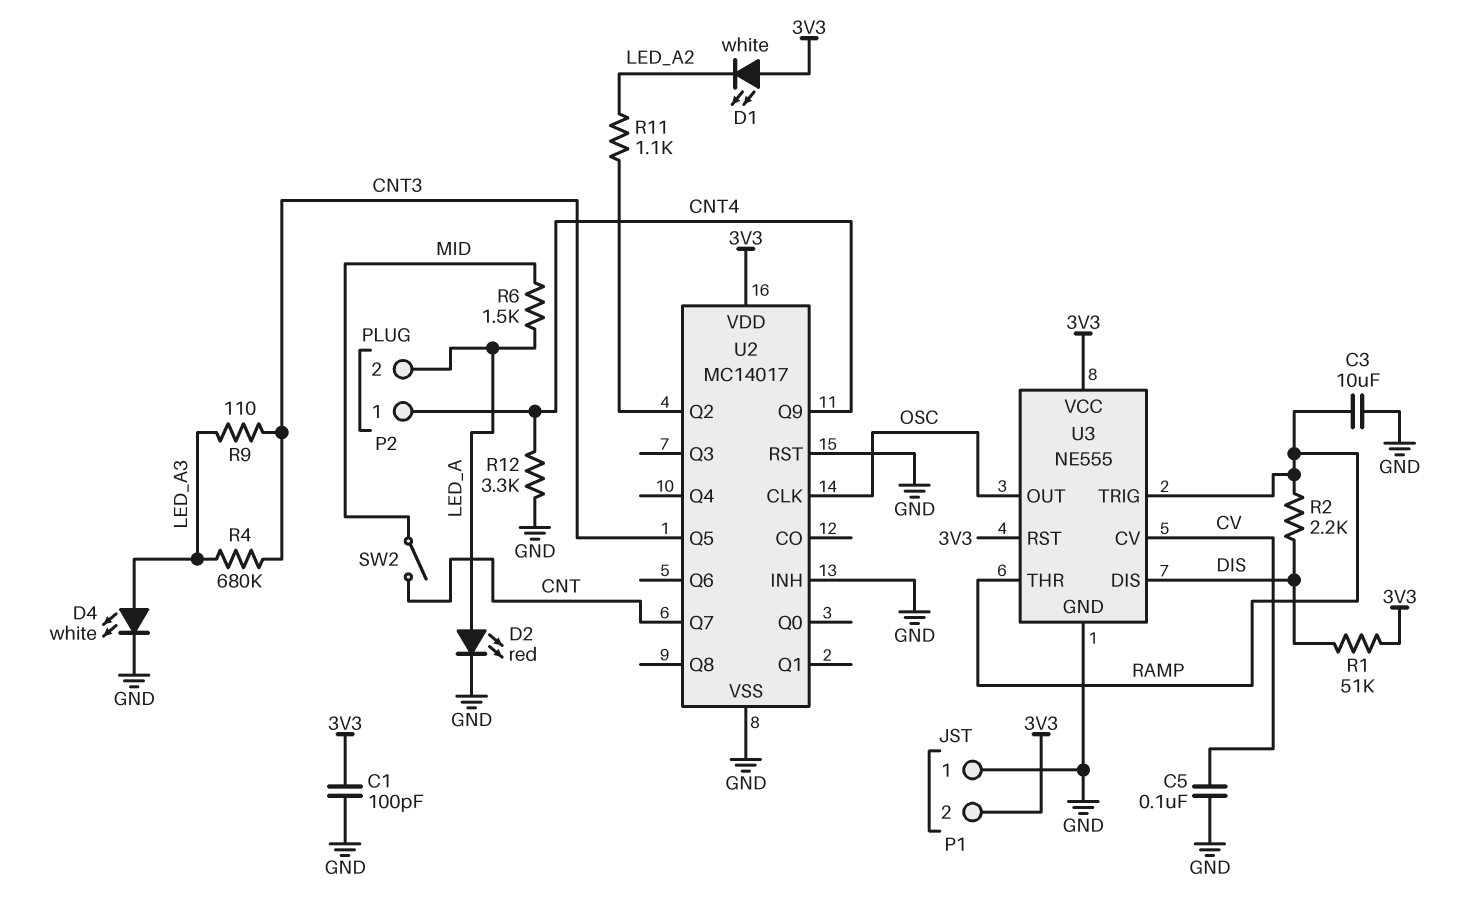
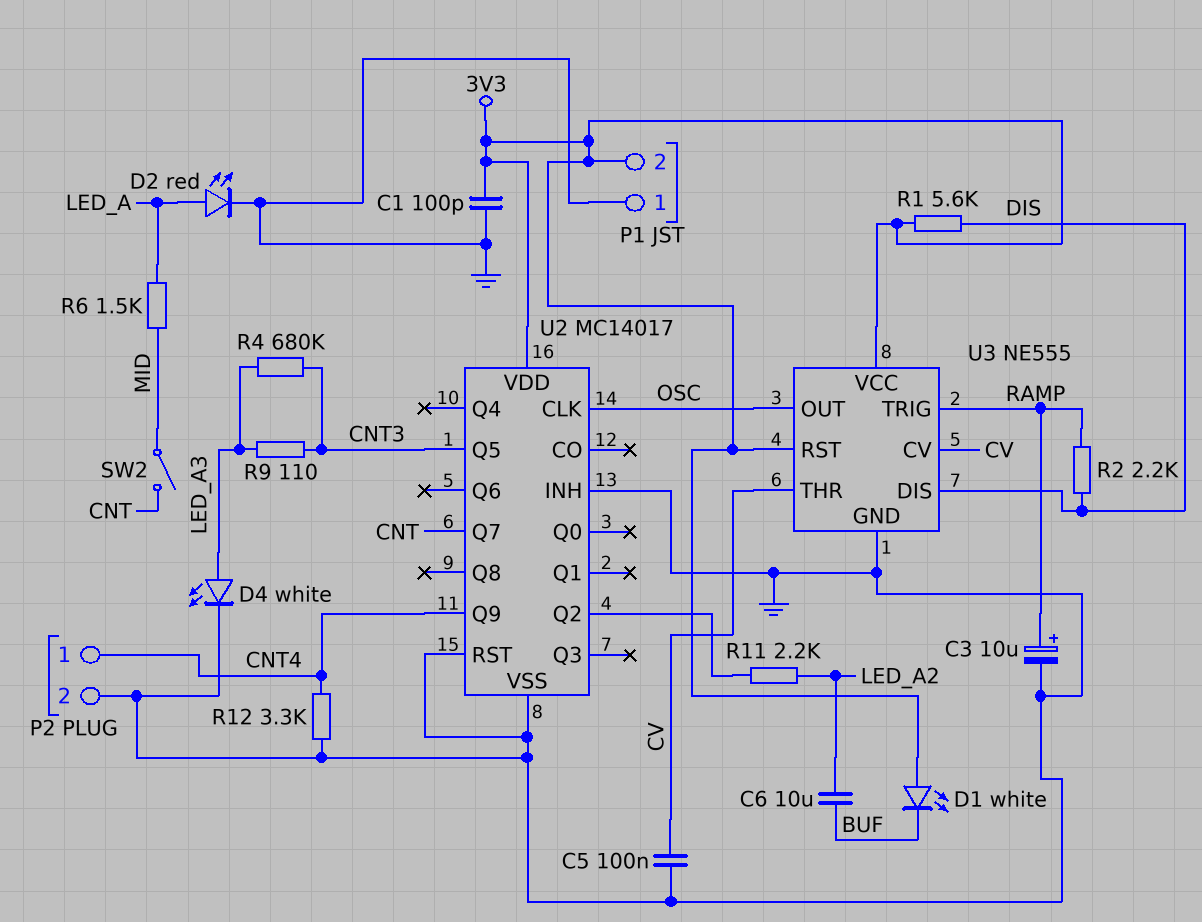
C3: 10uF (GND, RAMP) -> 10uF (plus RAMP, minus GND)
C6: none -> 10uF (BUF, LED_A2)
D1: LED white (A 3V3, K LED_A2) -> LED white (A 3V3, K BUF)
P2 pin 2: LED_A -> GND
R1: 51k (3V3, DIS) -> 5.6k (3V3, DIS)
R11: 1.1k (LED_A2, U2/Q2) -> 2.2k (LED_A2, U2/Q2)
U3 pin THR: RAMP -> CV

